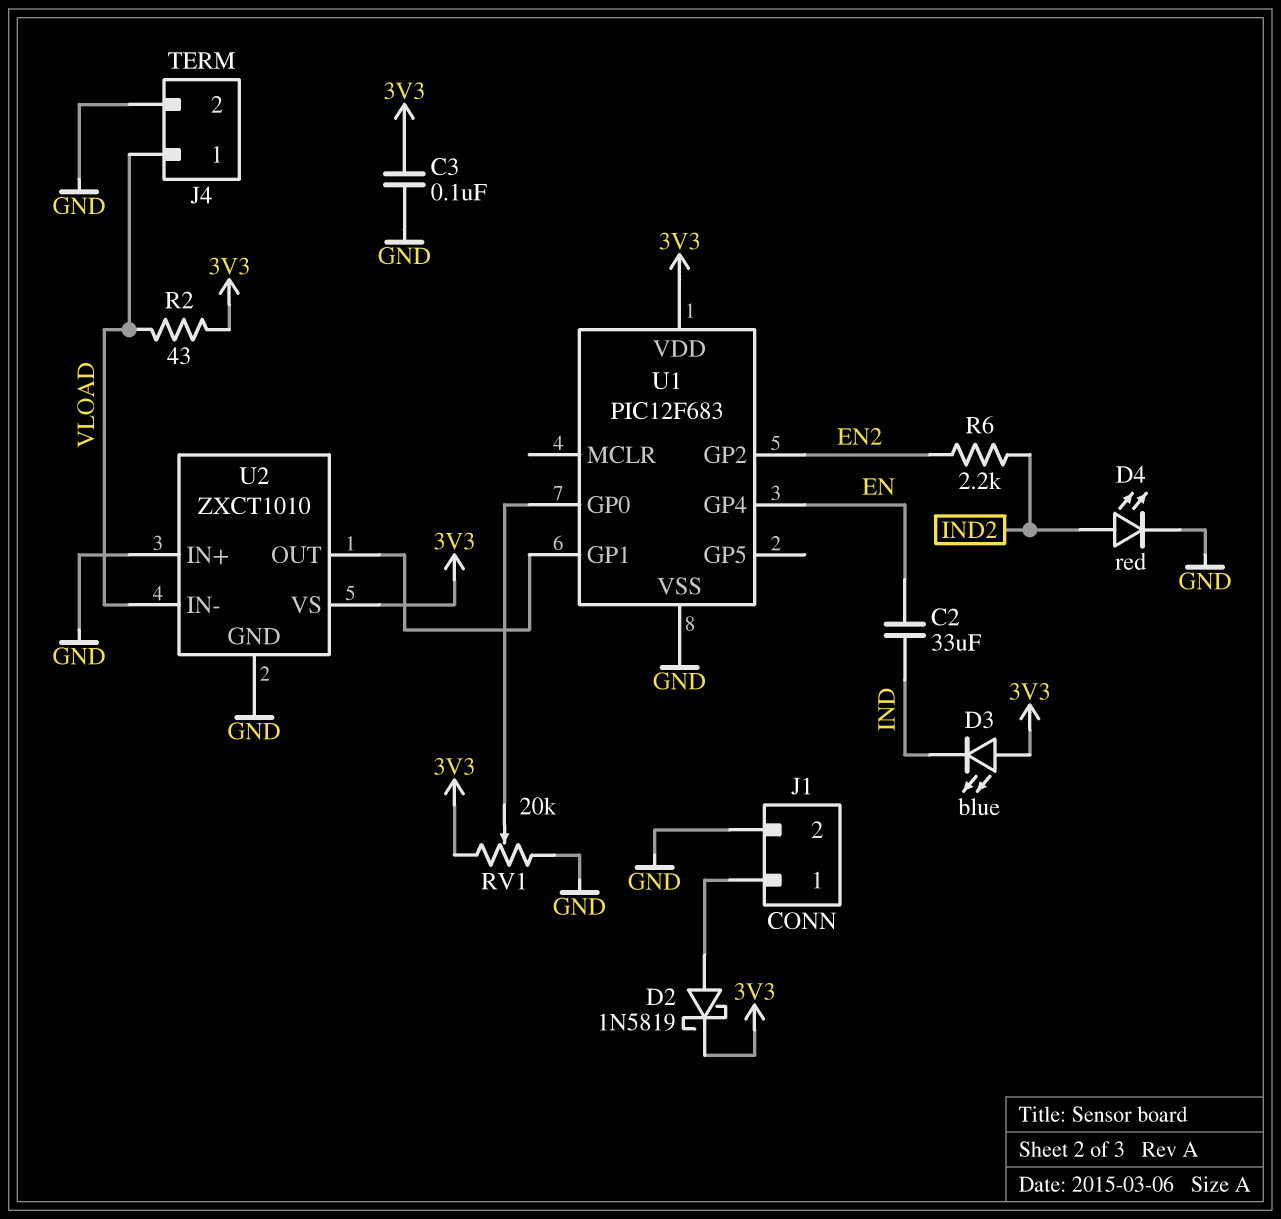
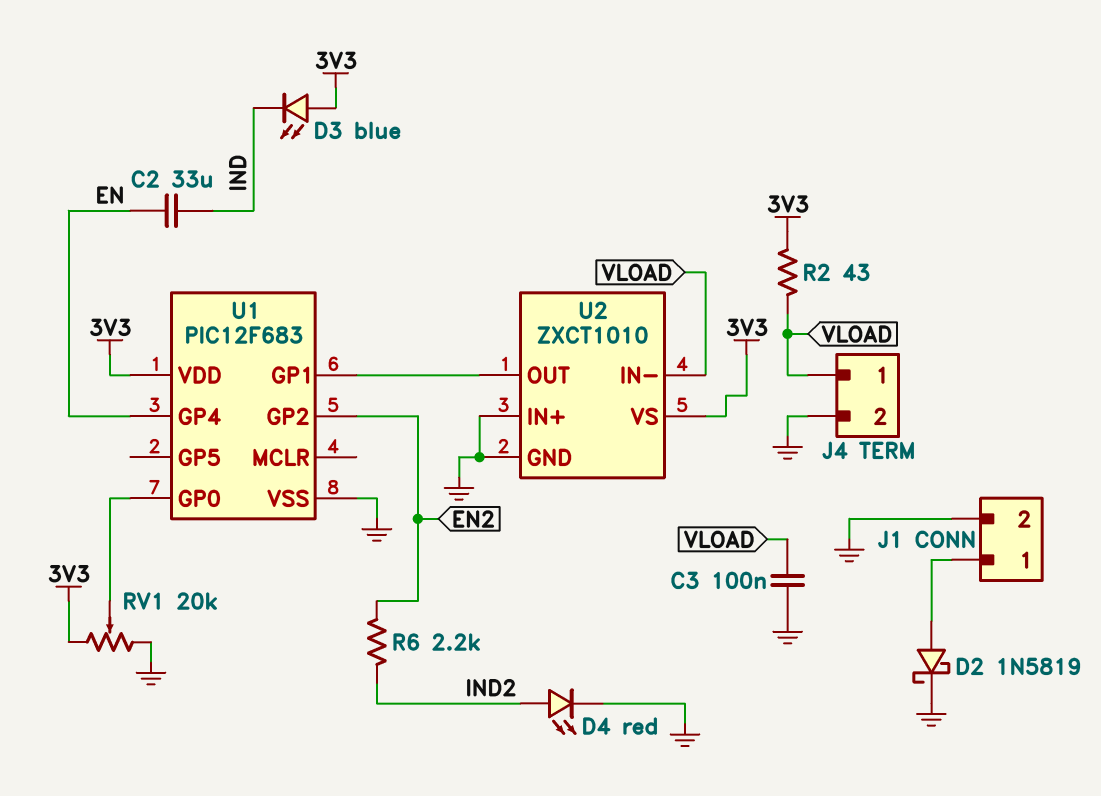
C3: 100nF (3V3, GND) -> 100nF (GND, VLOAD)
D2: schottky 1N5819 (A J1/1, K 3V3) -> schottky 1N5819 (A J1/1, K GND)

